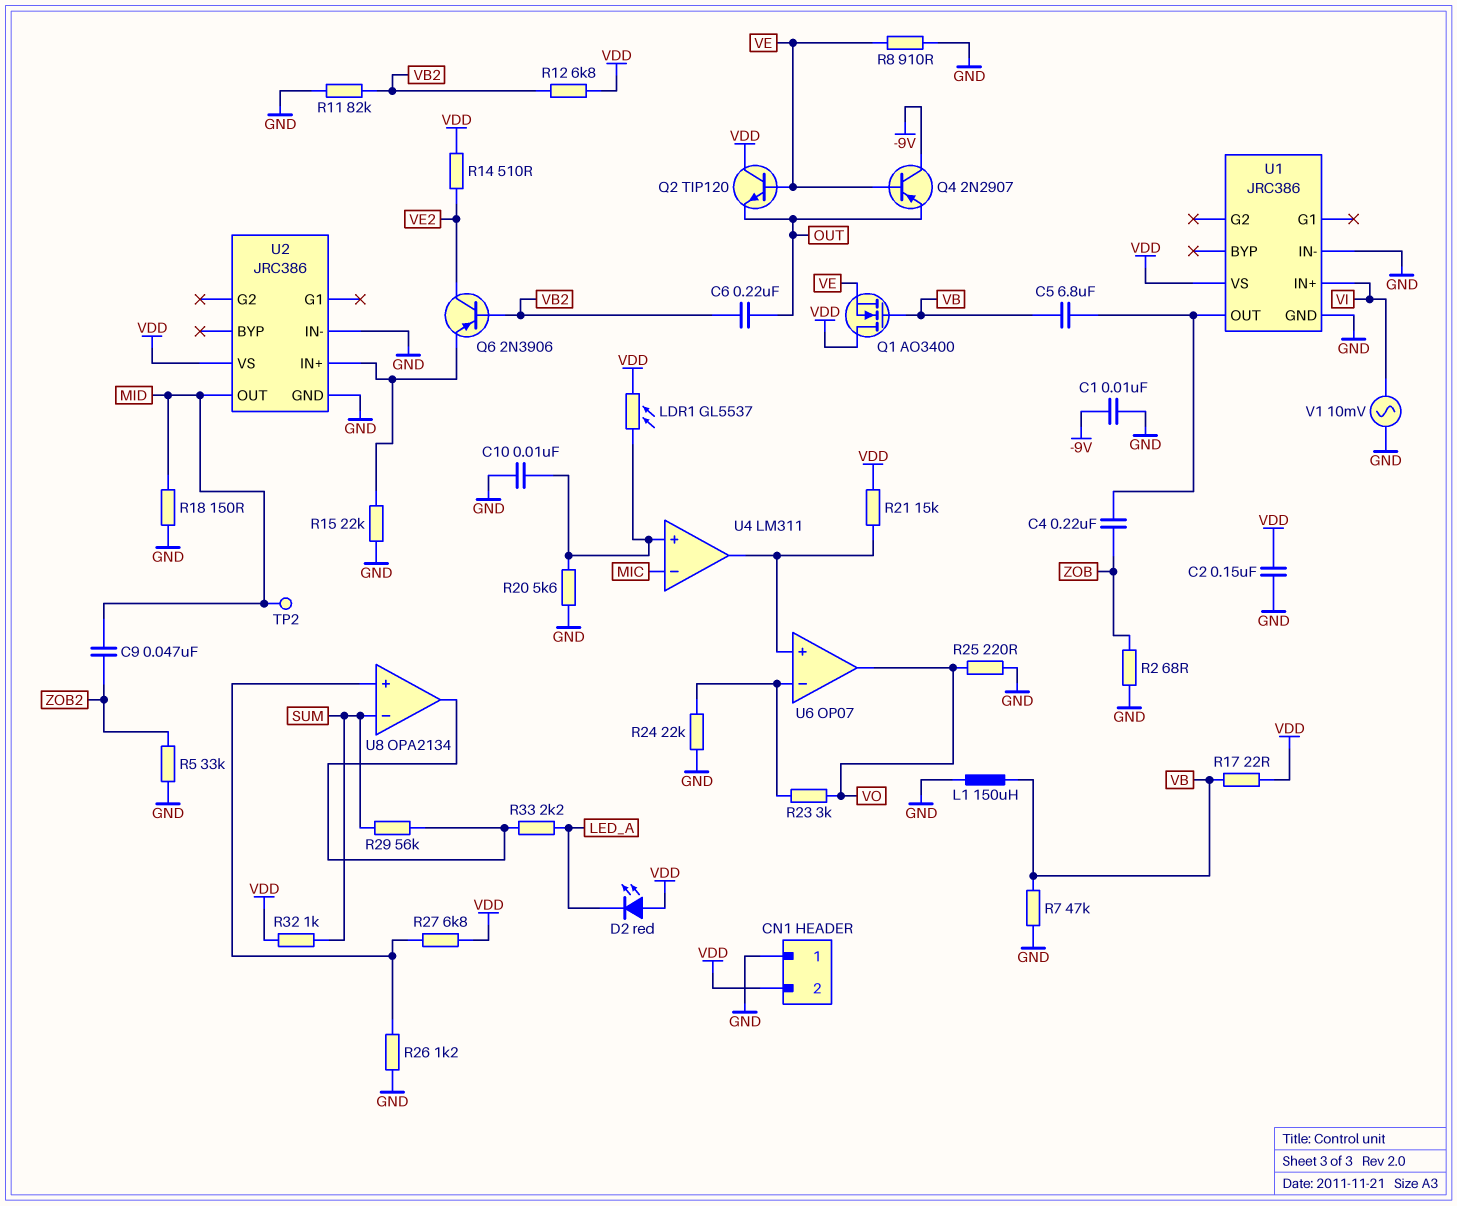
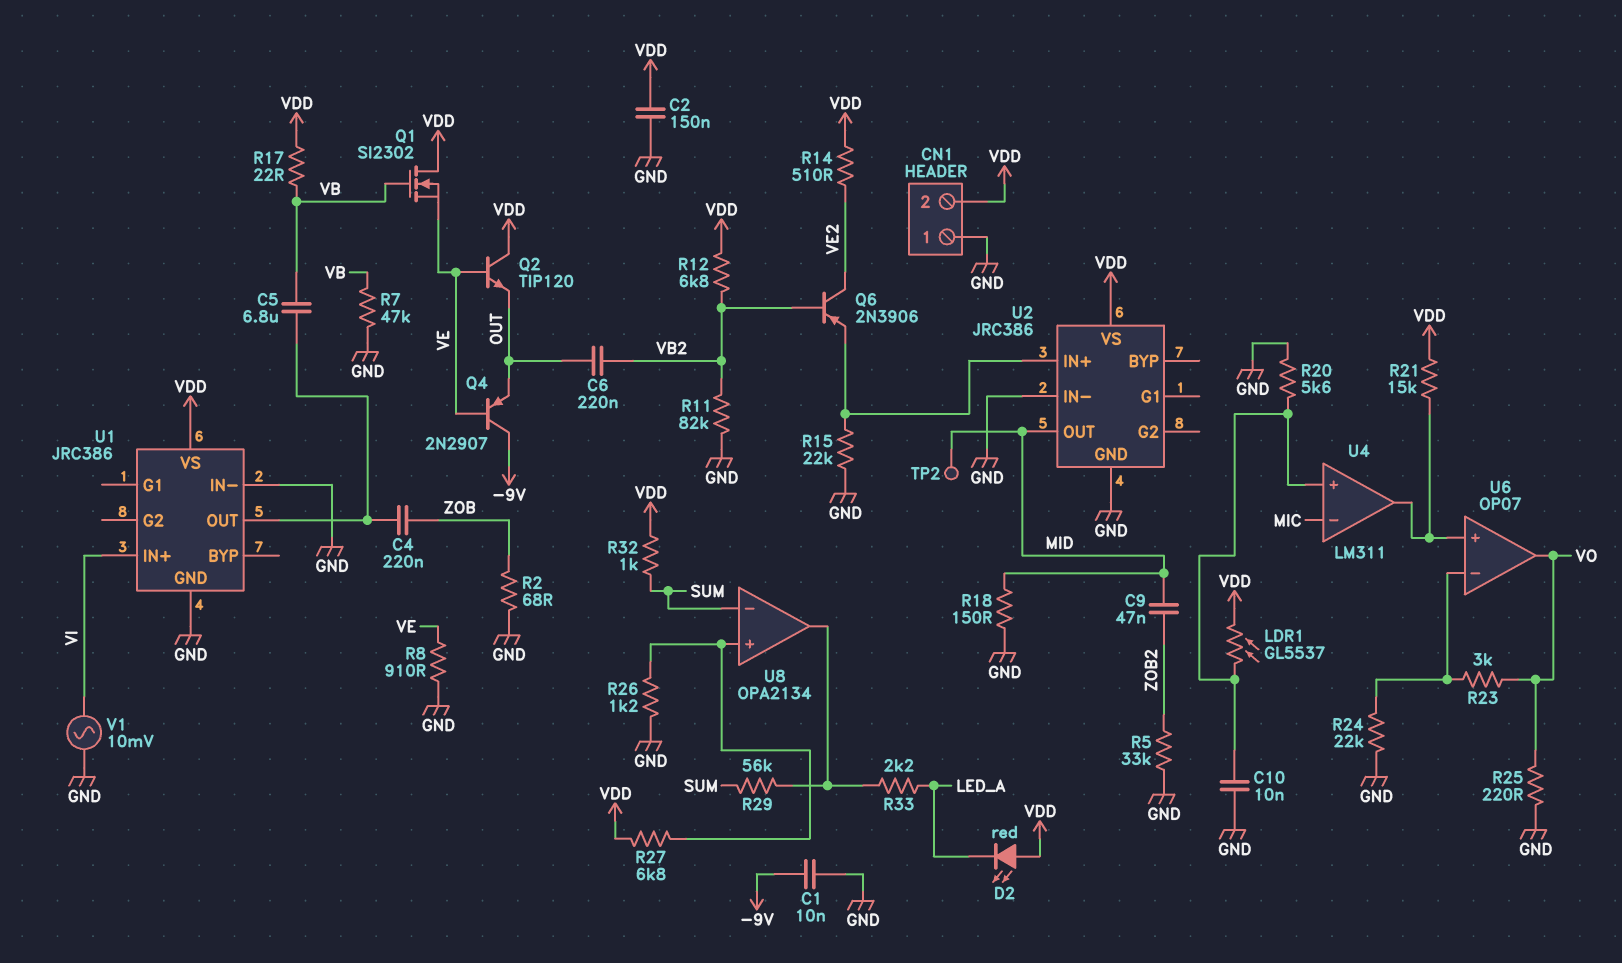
L1: 150uH (GND, VB) -> none
Q1: NMOS AO3400 (G VB, D VDD, S VE) -> NMOS SI2302 (G VB, D VDD, S VE)

